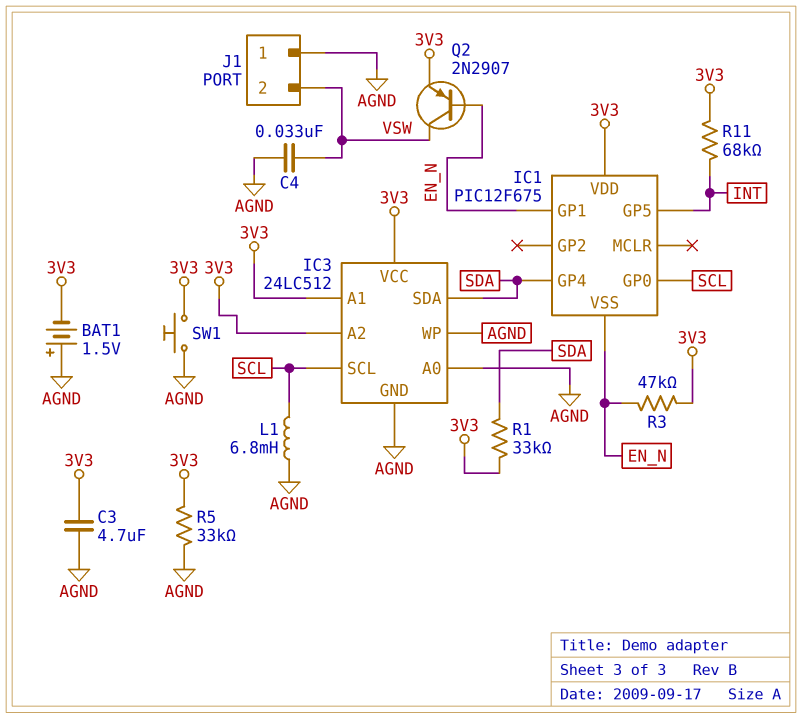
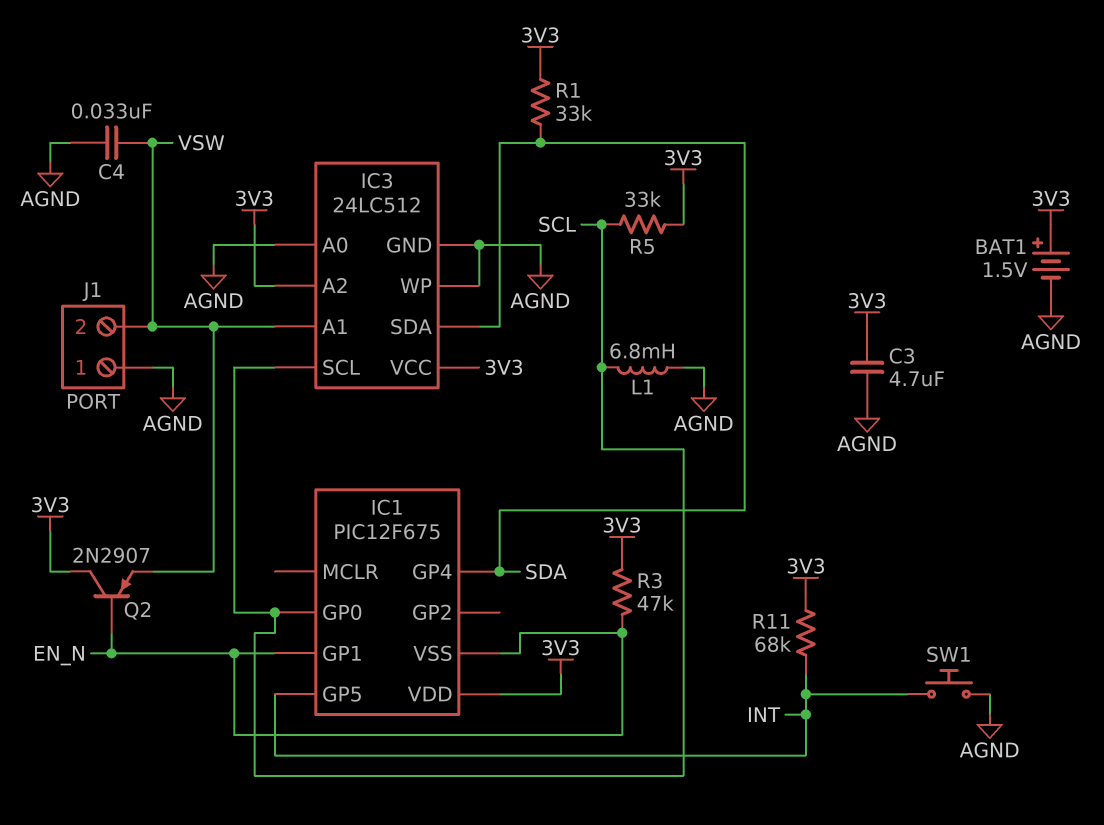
BAT1: 1.5V (plus AGND, minus 3V3) -> 1.5V (plus 3V3, minus AGND)
IC3 pin A1: 3V3 -> VSW
Q2: PNP 2N2907 (B EN_N, C VSW, E 3V3) -> PNP 2N2907 (B EN_N, C 3V3, E VSW)
R5: 33k (3V3, AGND) -> 33k (3V3, SCL)
SW1: button (3V3, AGND) -> button (AGND, INT)

